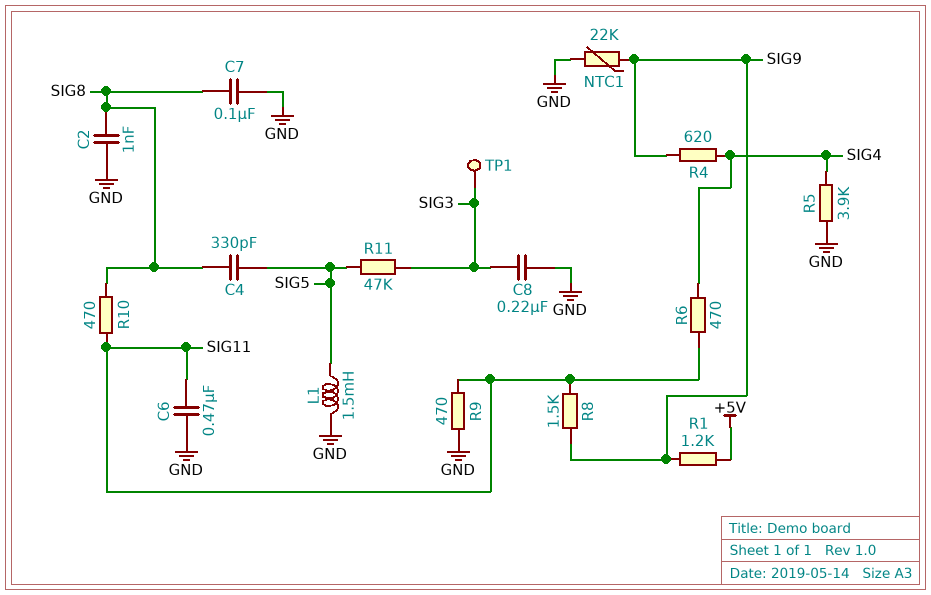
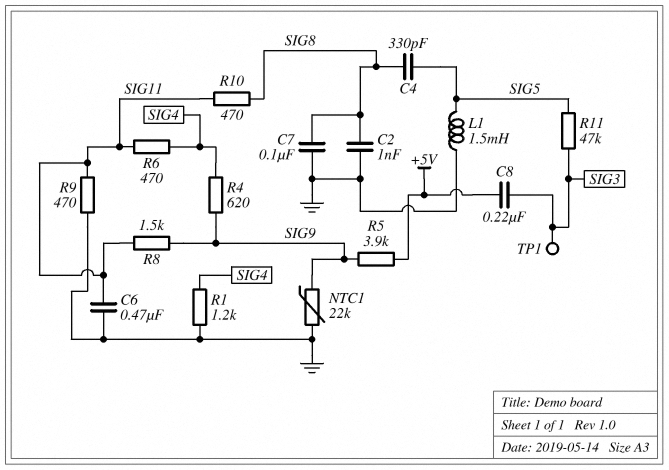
C8: 220nF (GND, SIG3) -> 220nF (+5V, SIG3)
R1: 1.2k (+5V, SIG9) -> 1.2k (GND, SIG4)
R5: 3.9k (GND, SIG4) -> 3.9k (+5V, SIG9)

